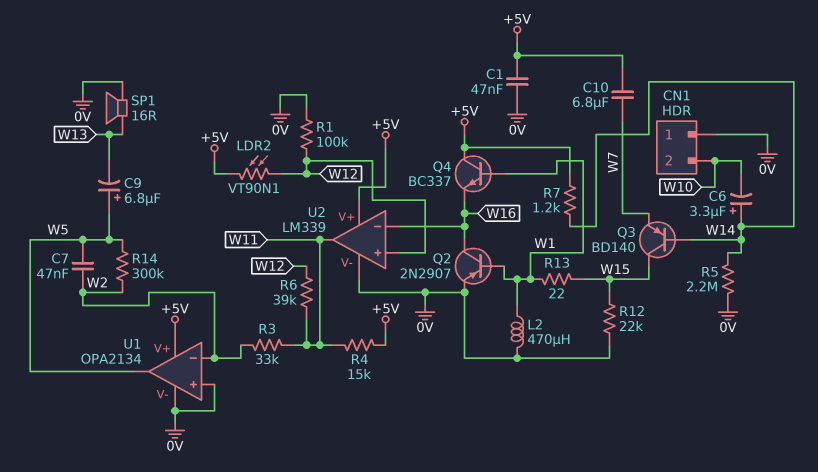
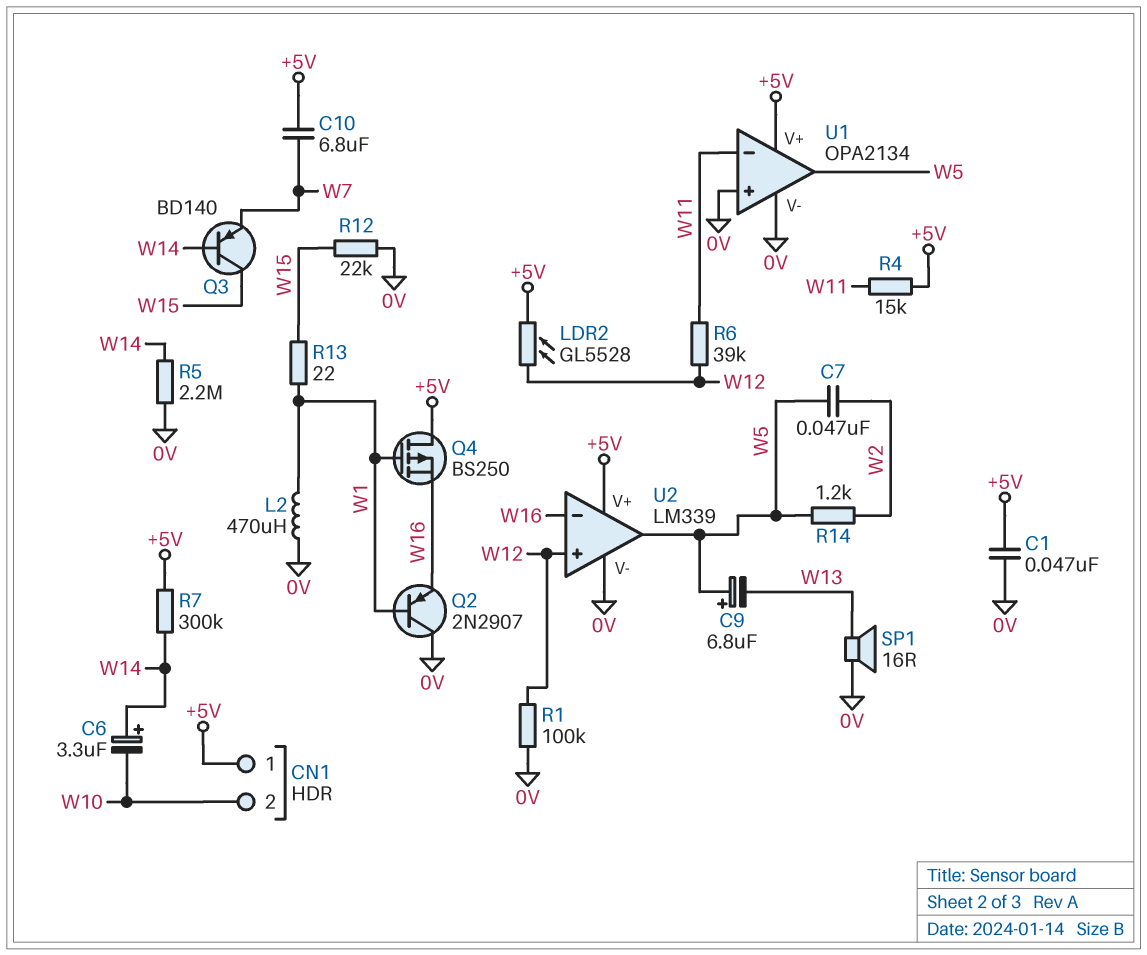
CN1 pin 1: 0V -> +5V
LDR2: VT90N1 (+5V, W12) -> GL5528 (+5V, W12)
Q2: PNP 2N2907 (B W1, C W16, E 0V) -> PNP 2N2907 (B W1, C 0V, E W16)
Q4: NPN BC337 (B W1, C +5V, E W16) -> PMOS BS250 (G W1, D +5V, S W16)
R3: 33k (W2, W11) -> none
R7: 1.2k (+5V, W14) -> 300k (+5V, W14)
R14: 300k (W2, W5) -> 1.2k (W2, W5)
U1 pin in-: W2 -> W11
U2 pin out: W11 -> W5

